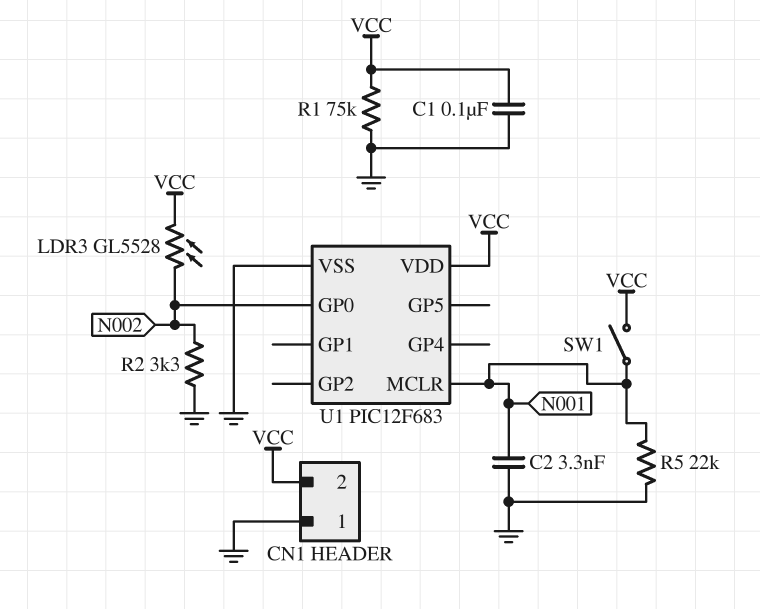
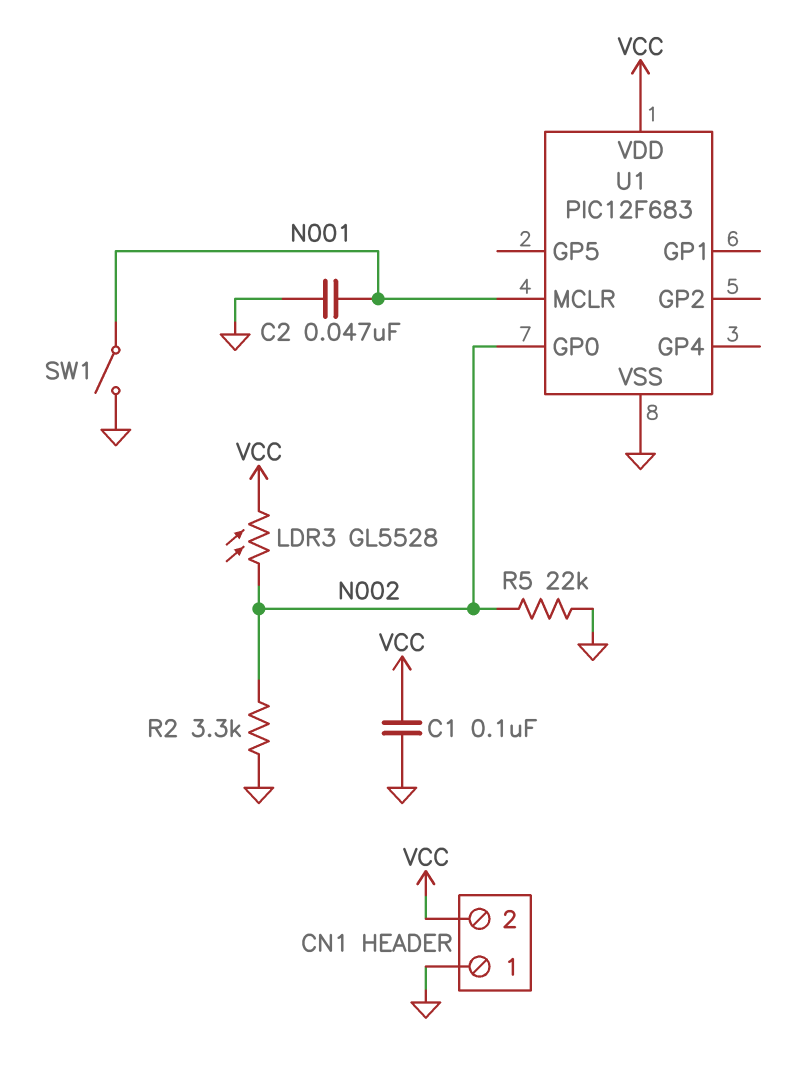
C2: 3.3nF (GND, N001) -> 47nF (GND, N001)
R1: 75k (GND, VCC) -> none
R5: 22k (GND, N001) -> 22k (GND, N002)
SW1: switch (N001, VCC) -> switch (GND, N001)

